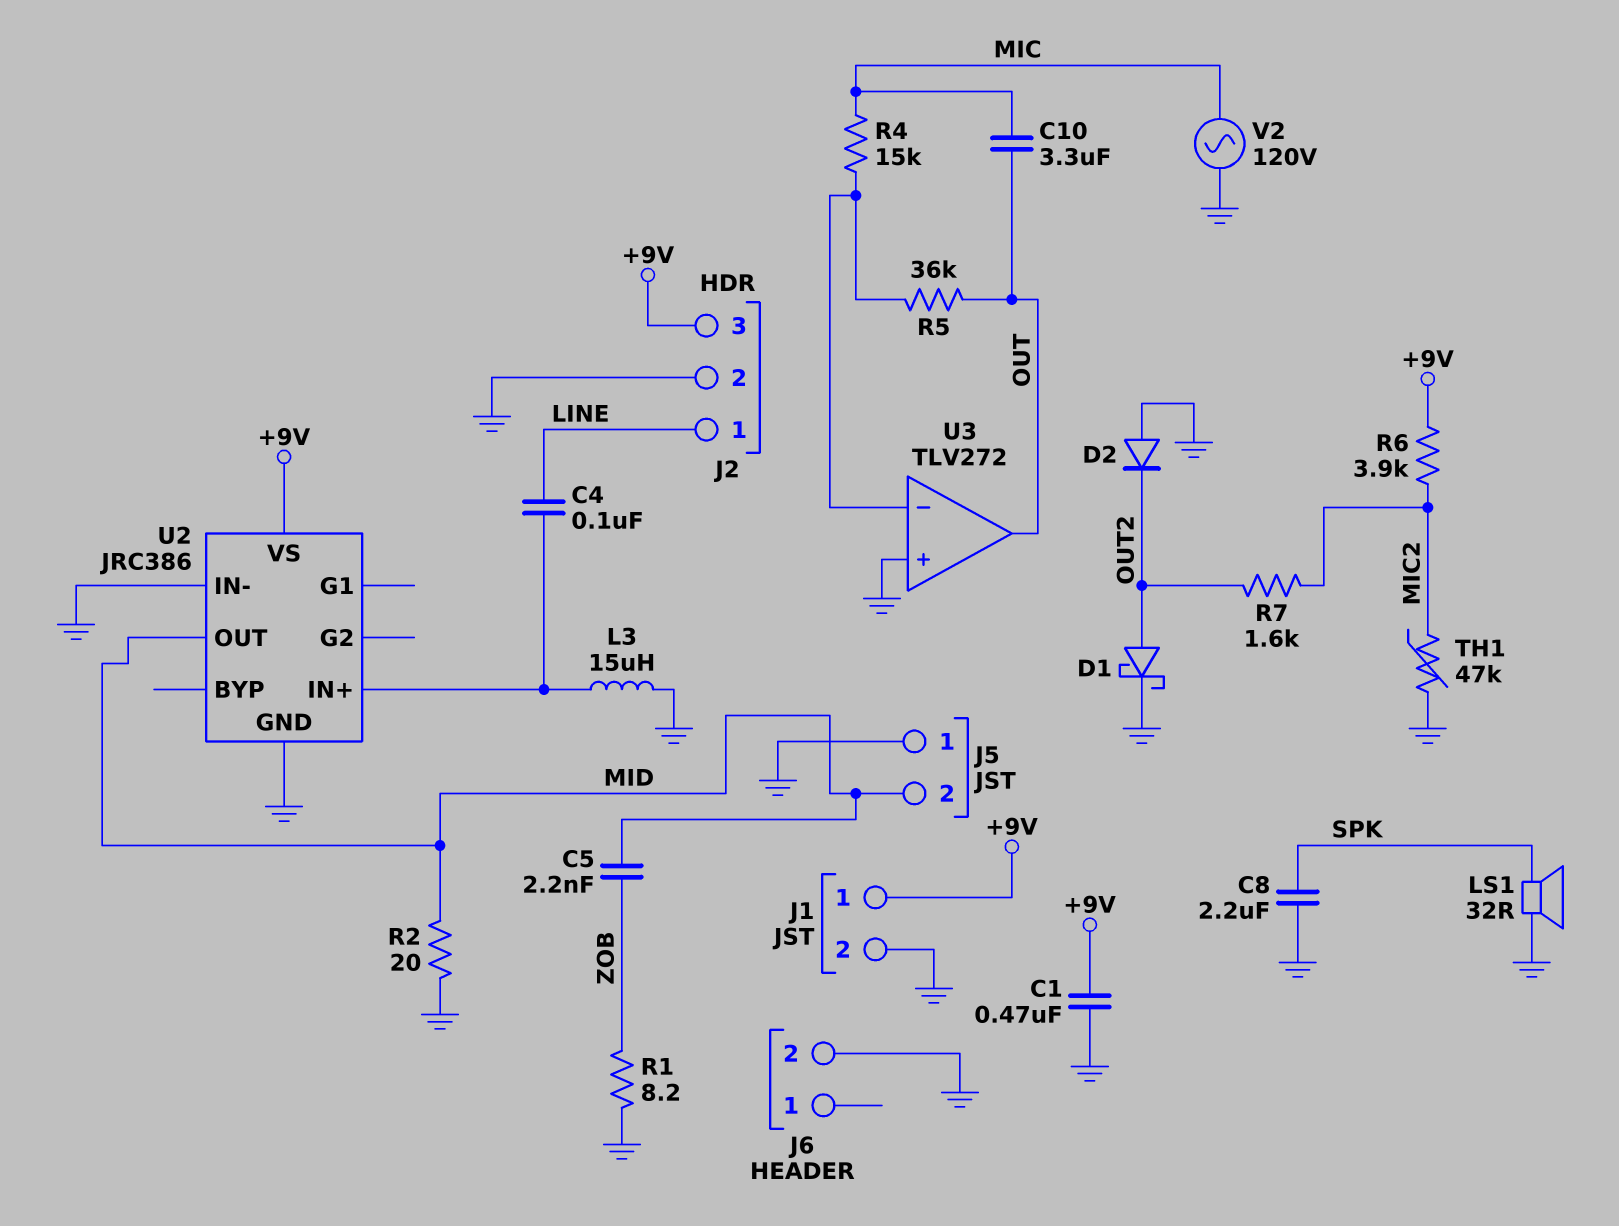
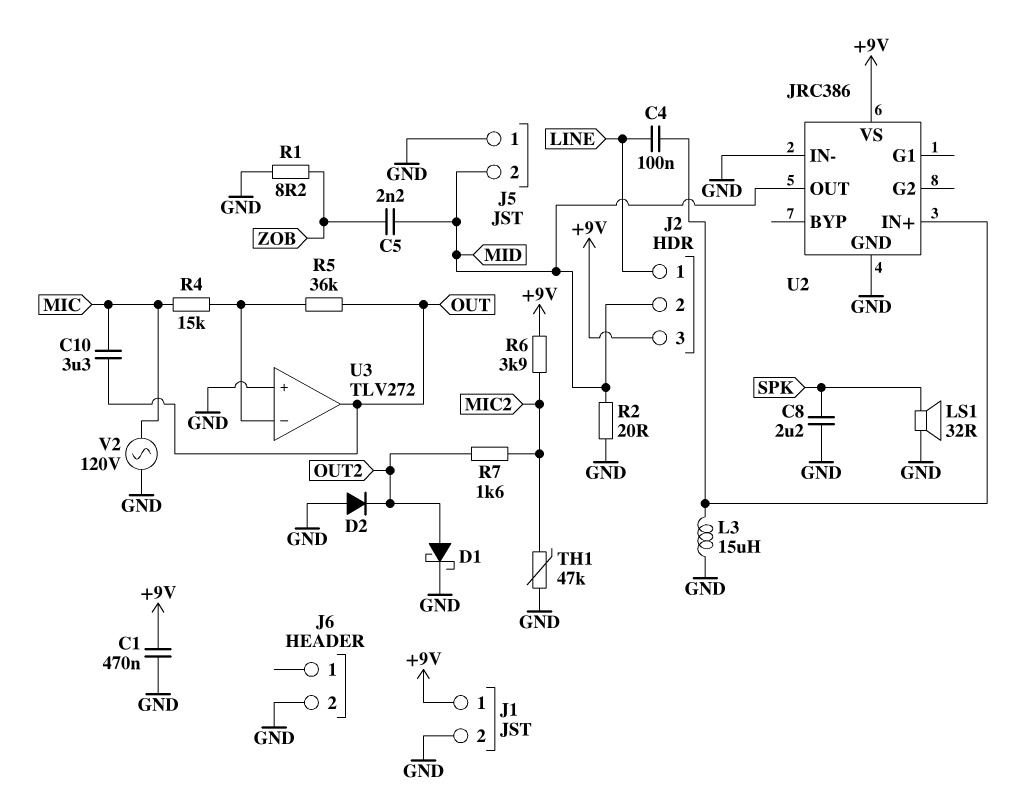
J2 pin 2: GND -> MID

